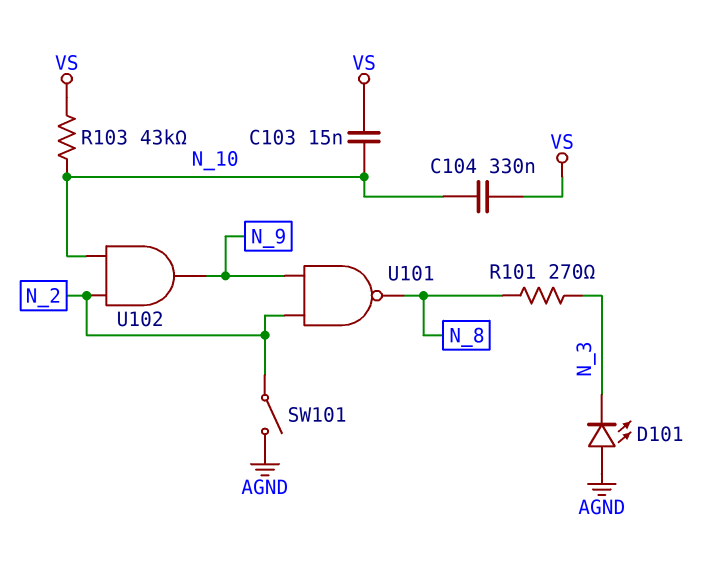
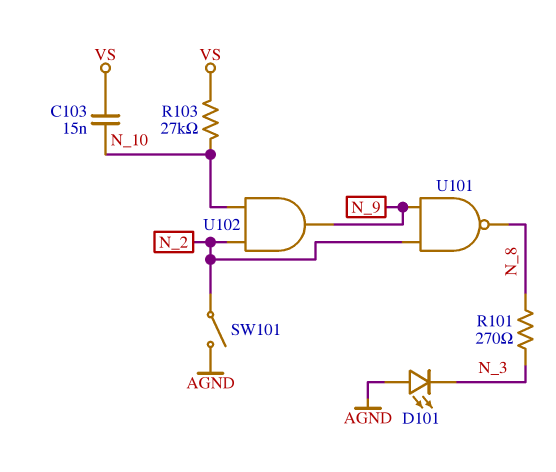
C104: 330nF (N_10, VS) -> none
R103: 43k (N_10, VS) -> 27k (N_10, VS)

